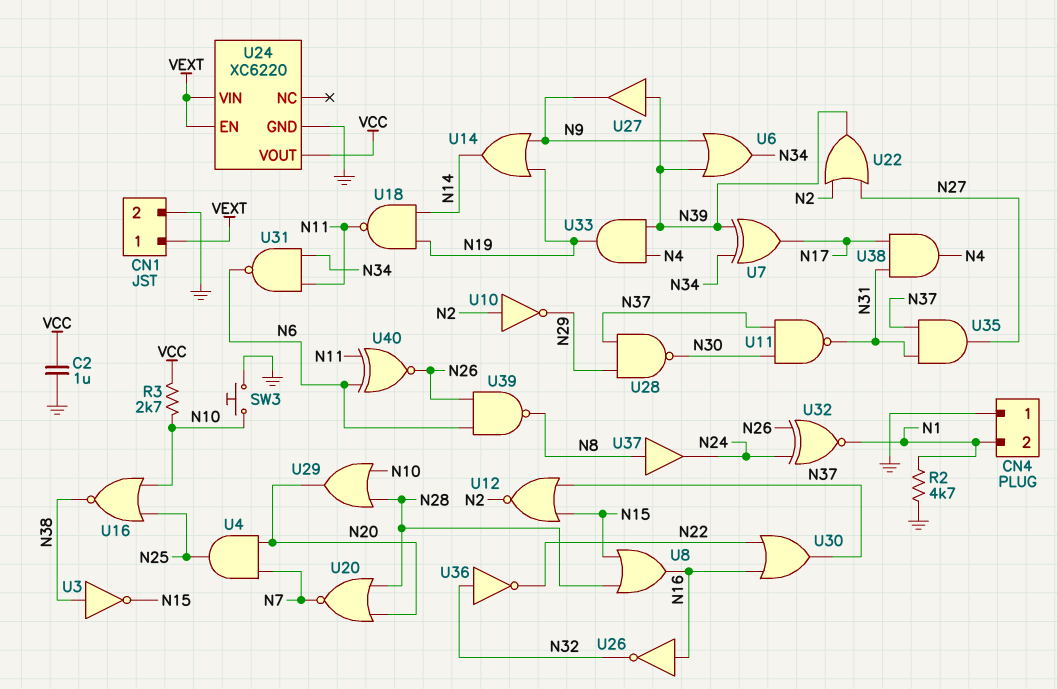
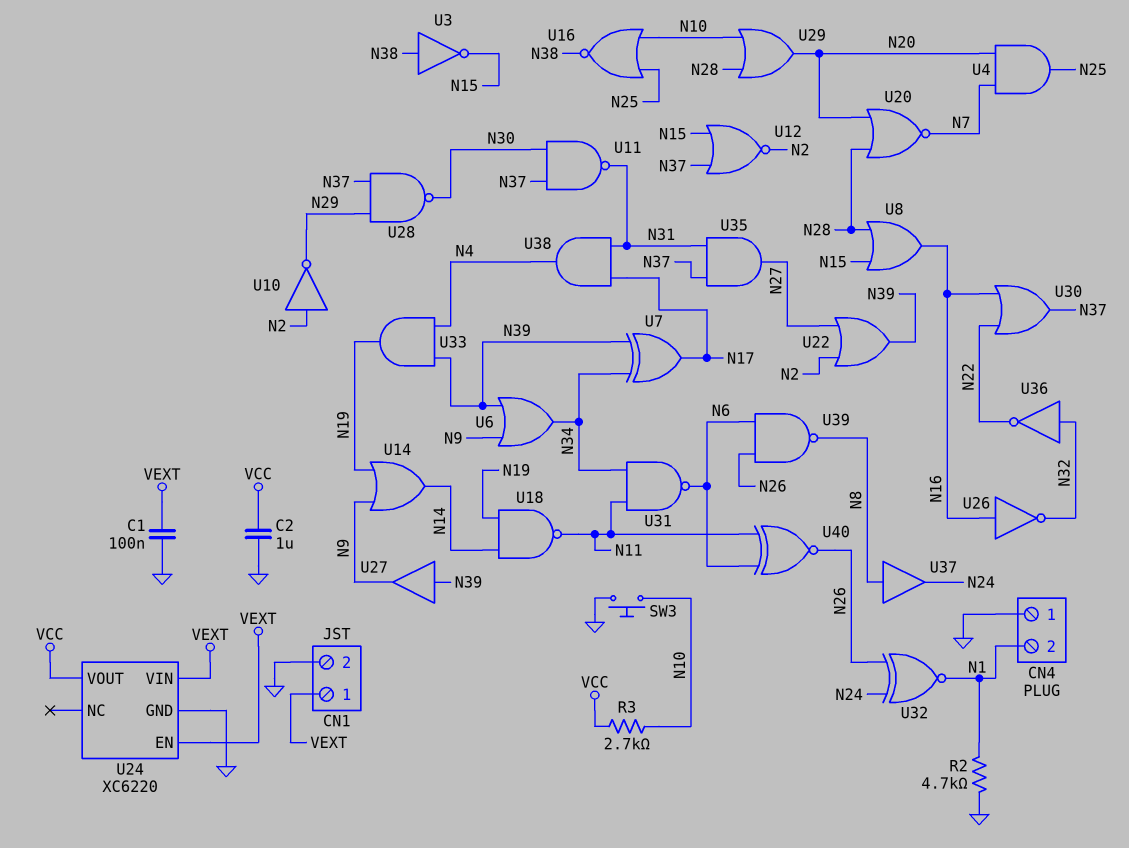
C1: none -> 100nF (GND, VEXT)

